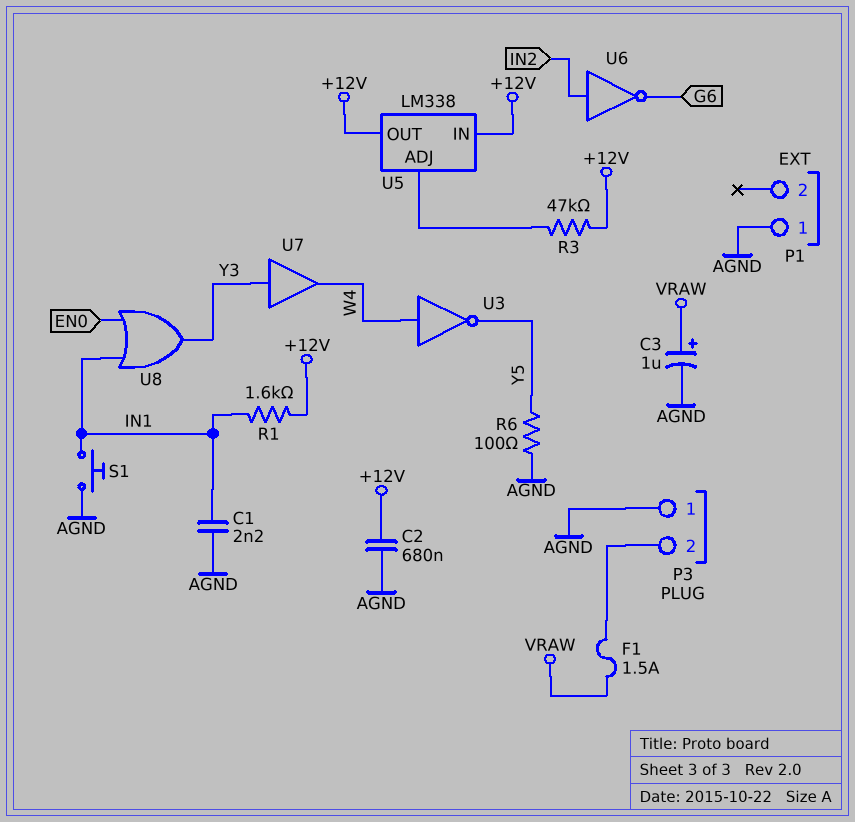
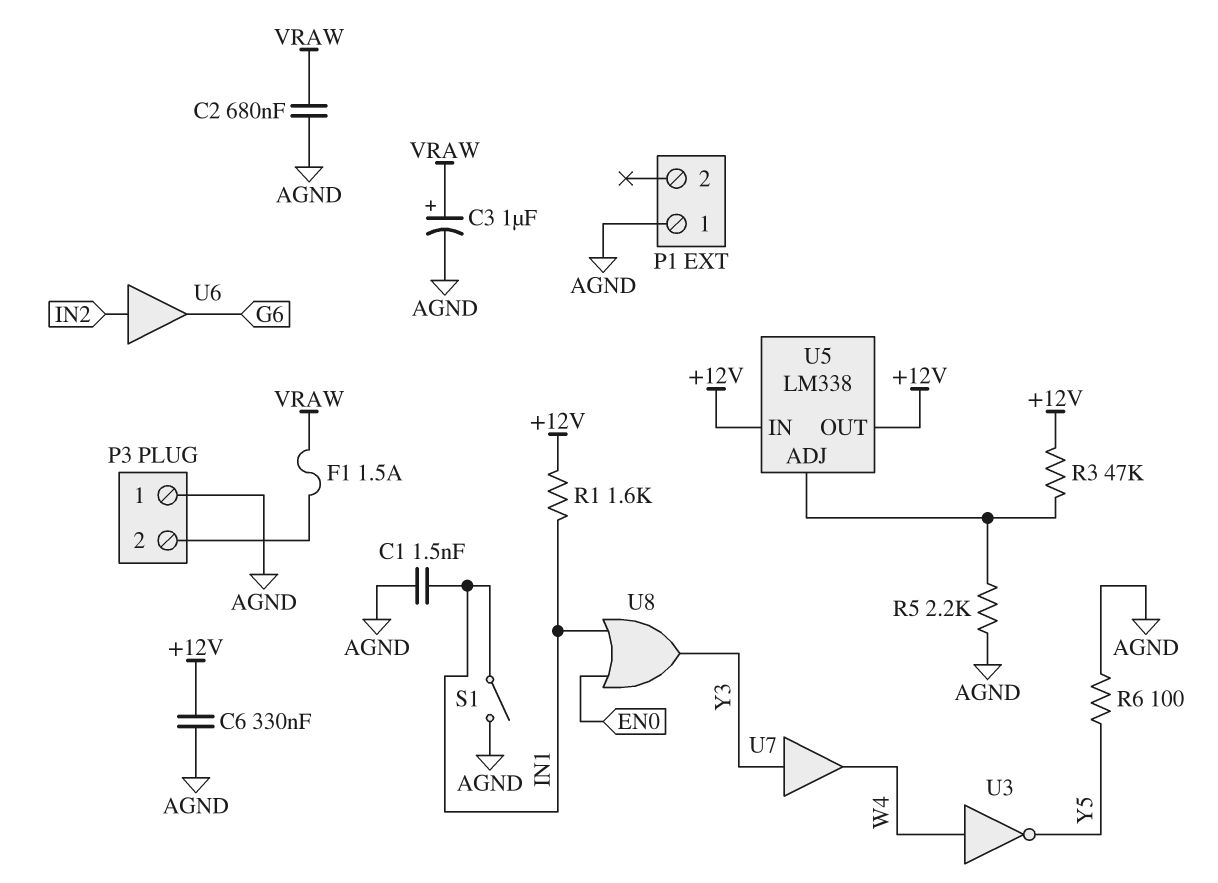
C1: 2.2nF (AGND, IN1) -> 1.5nF (AGND, IN1)
C2: 680nF (+12V, AGND) -> 680nF (AGND, VRAW)
C6: none -> 330nF (+12V, AGND)
R5: none -> 2.2k (AGND, U5/ADJ)
S1: button (AGND, IN1) -> switch (AGND, IN1)
U6: NOT (in IN2, out G6) -> buffer (in IN2, out G6)

